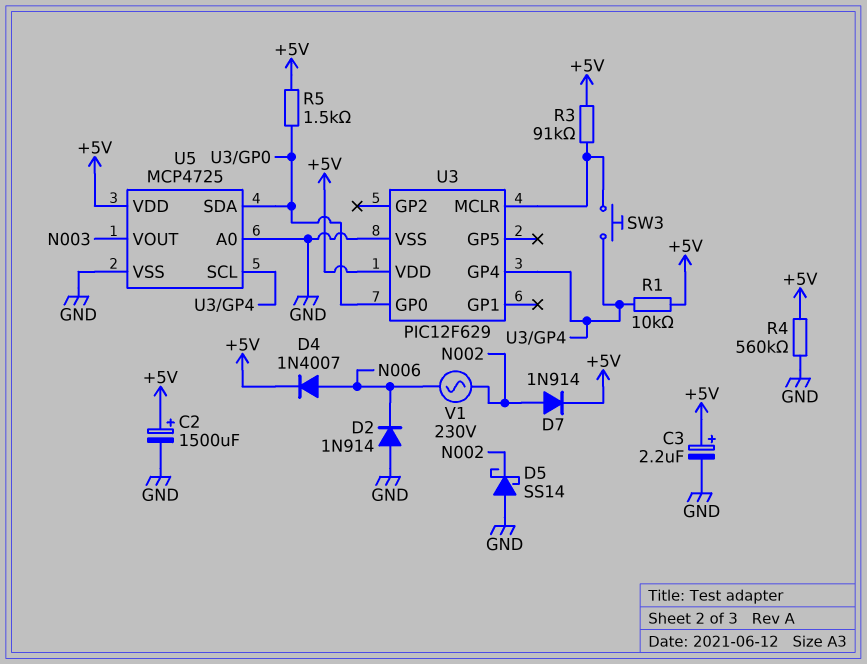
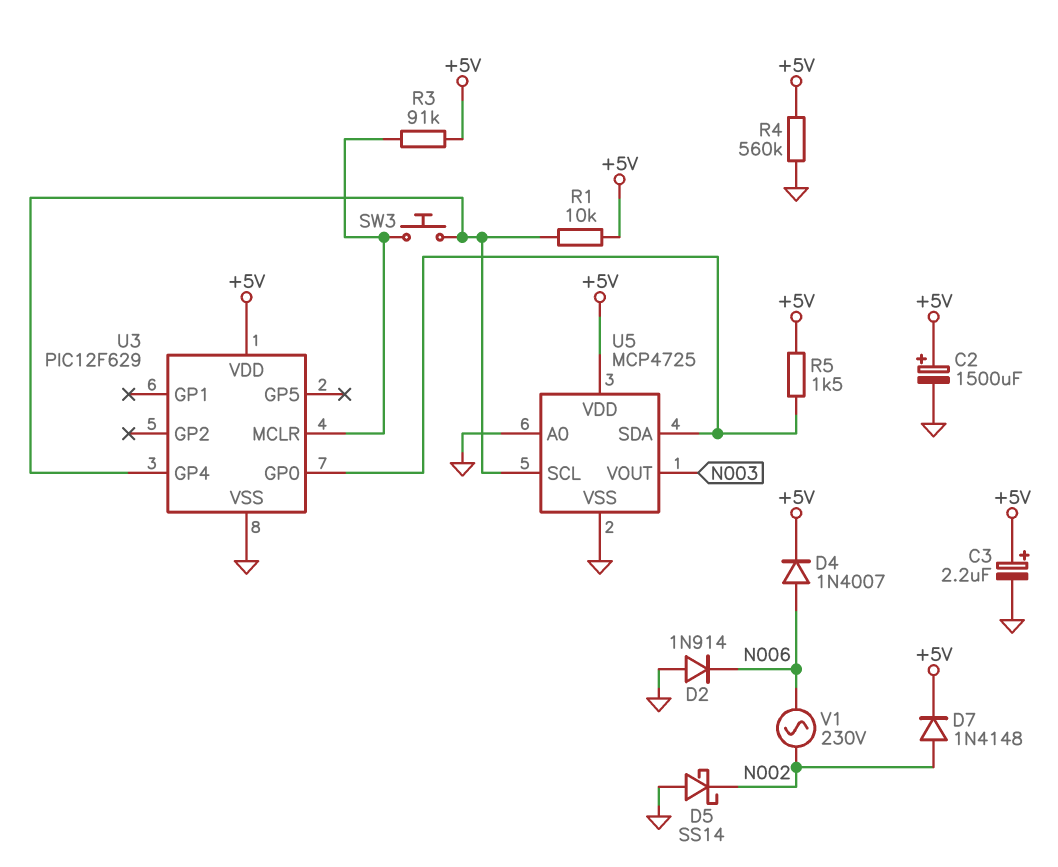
D7: diode 1N914 (A N002, K +5V) -> diode 1N4148 (A N002, K +5V)

